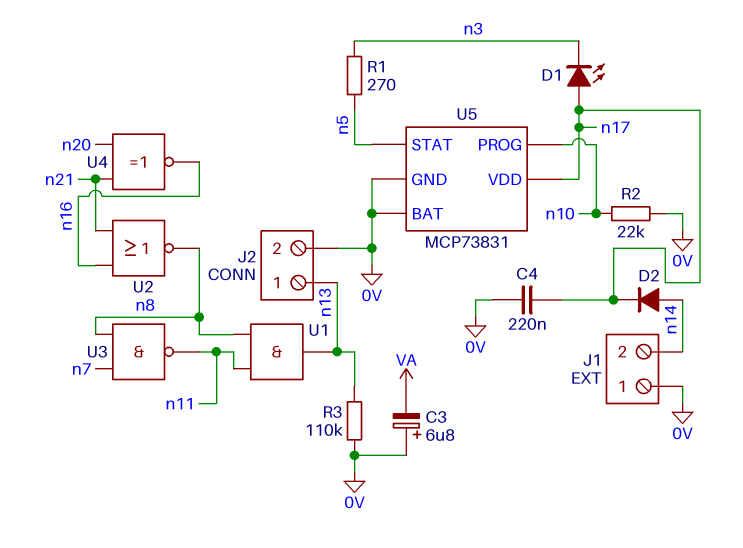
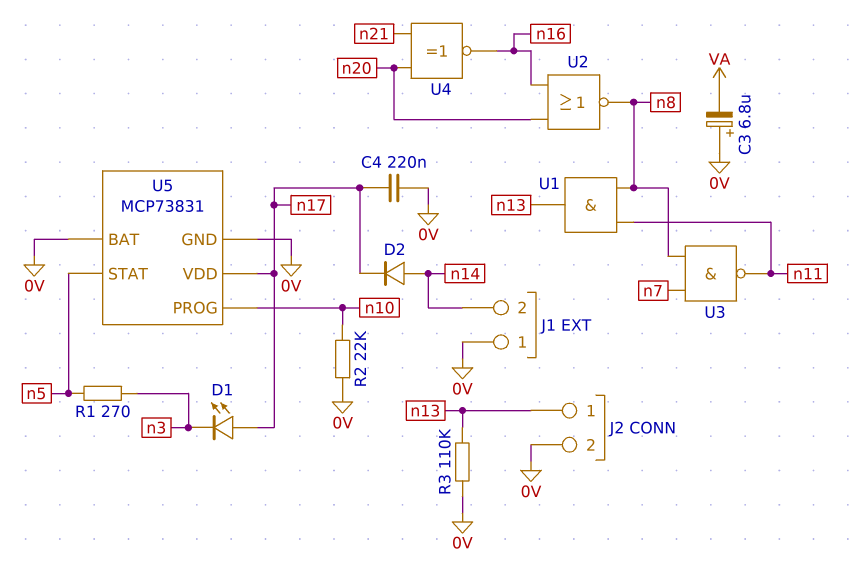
U2: NOR (in n16, in n21, out n8) -> NOR (in n16, in n20, out n8)

